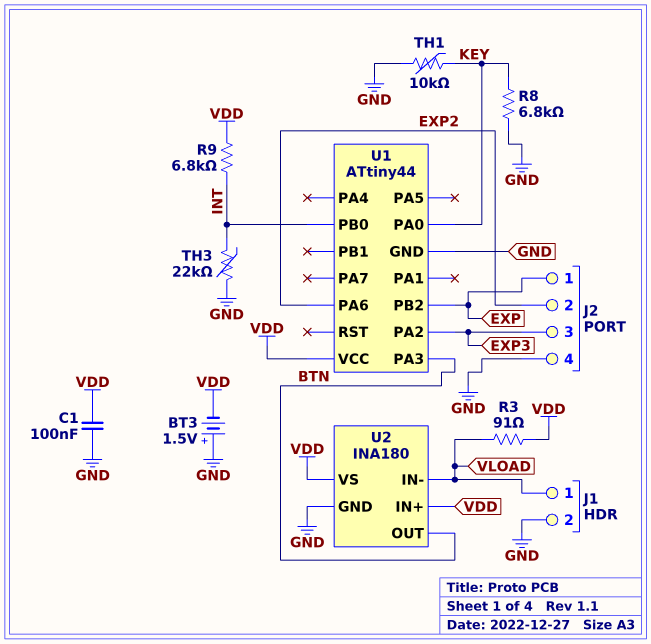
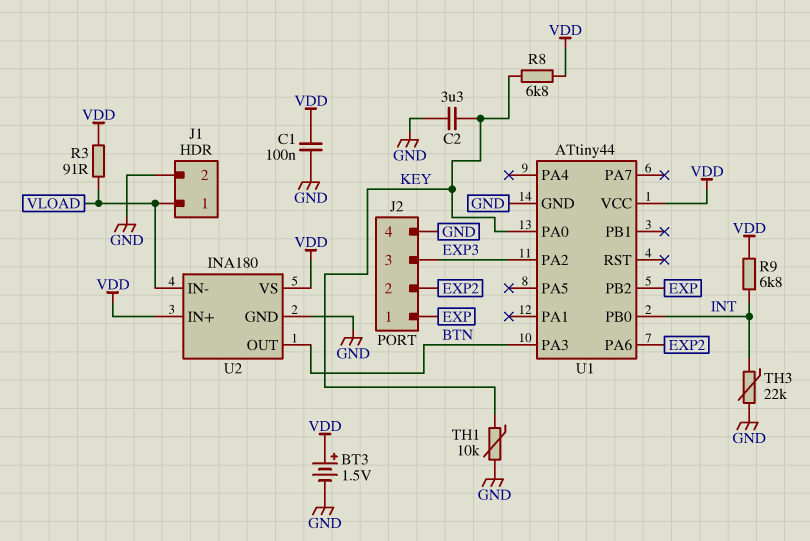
BT3: 1.5V (plus GND, minus VDD) -> 1.5V (plus VDD, minus GND)
C2: none -> 3.3uF (GND, KEY)
R8: 6.8k (GND, KEY) -> 6.8k (KEY, VDD)

